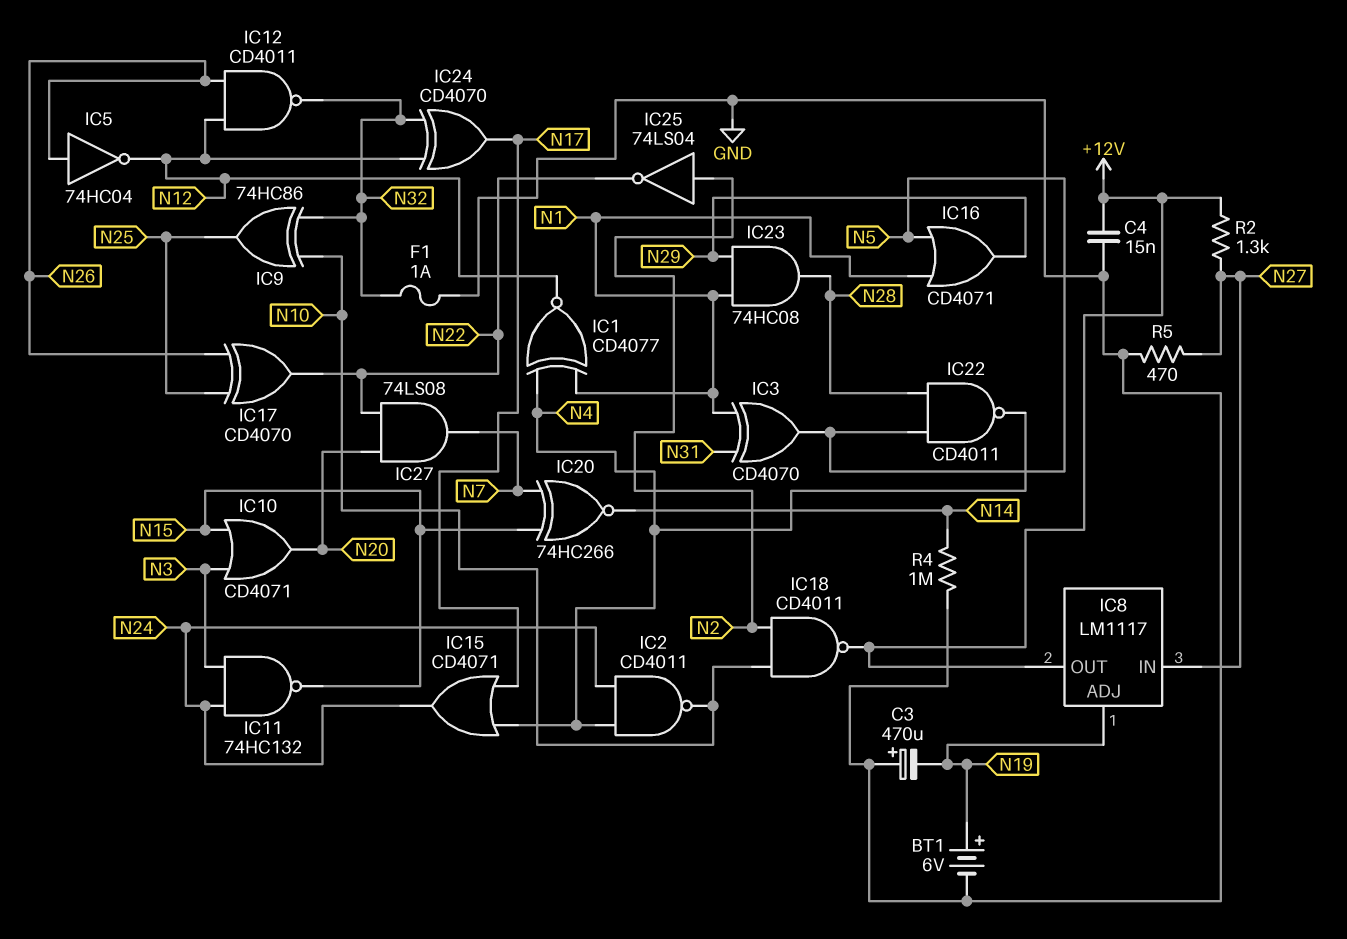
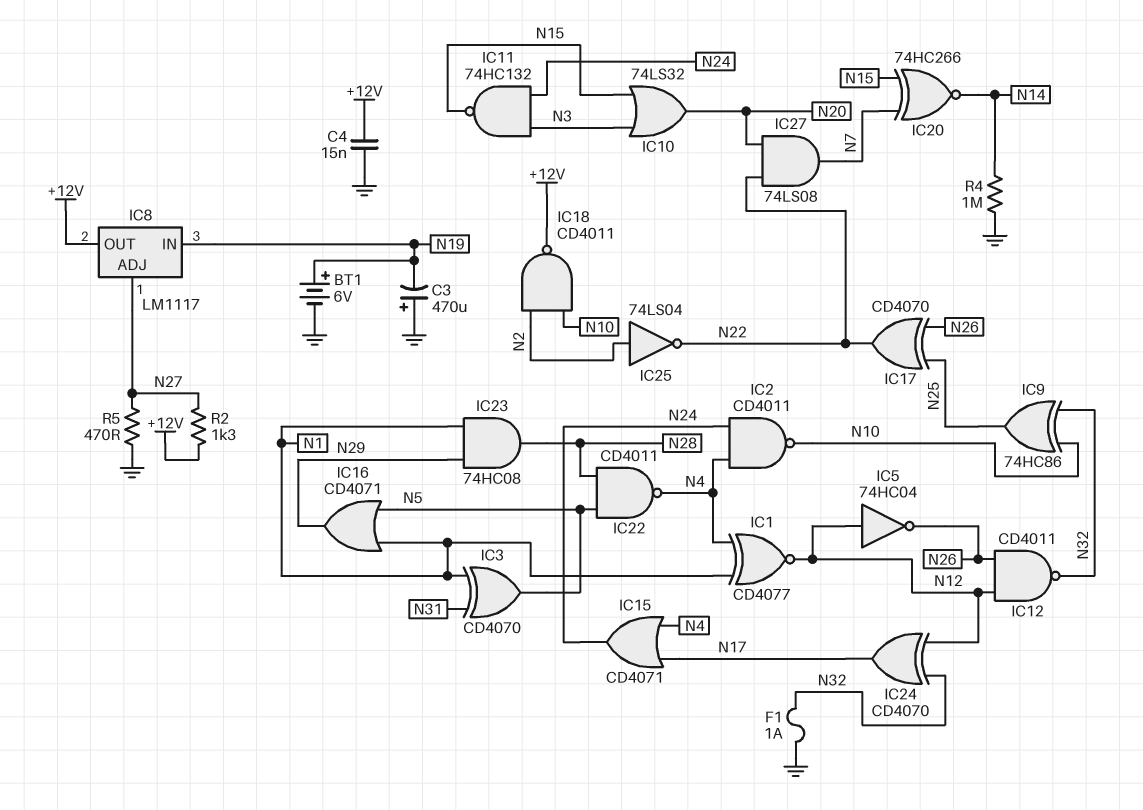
IC5: NOT 74HC04 (in N26, out N12) -> NOT 74HC04 (in N12, out N26)
IC8 pin ADJ: N19 -> N27
IC8 pin IN: N27 -> N19
IC10: OR CD4071 (in N3, in N15, out N20) -> OR 74LS32 (in N3, in N15, out N20)

